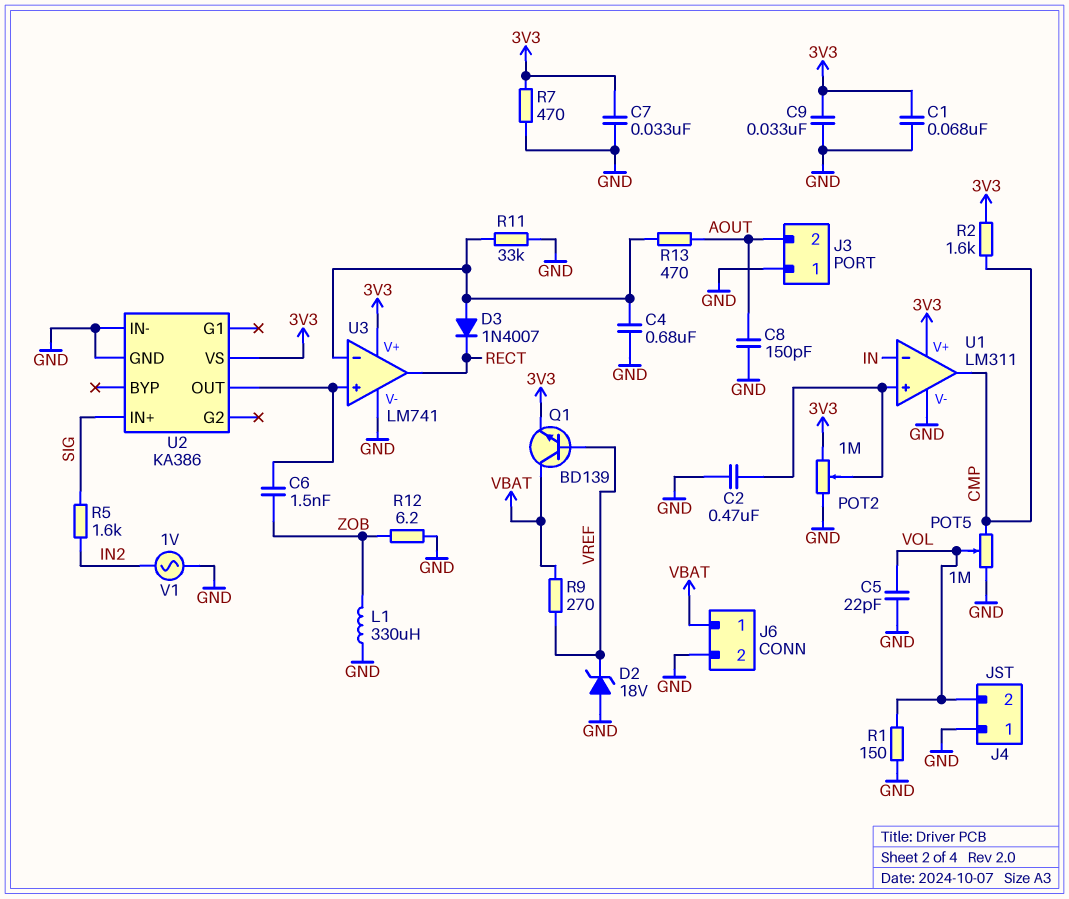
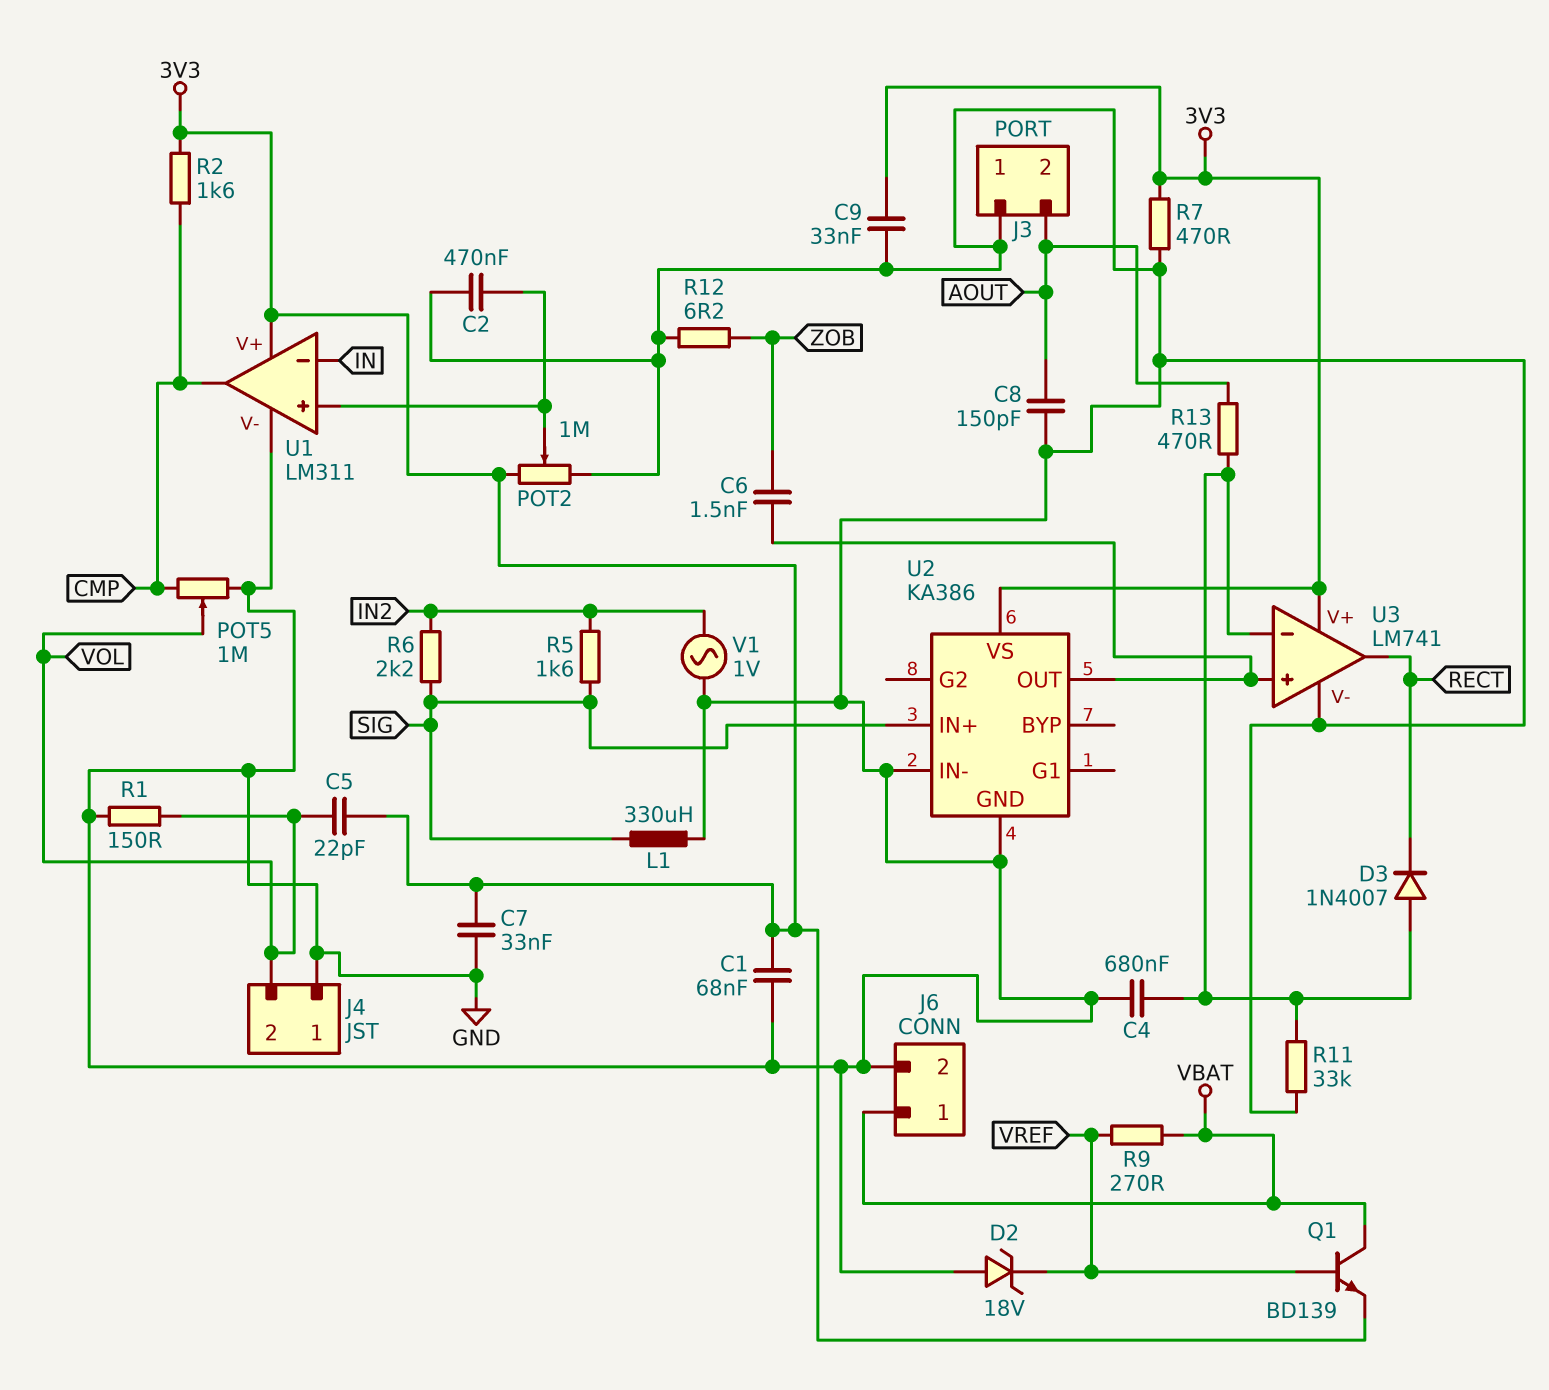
C5: 22pF (GND, VOL) -> 22pF (3V3, VOL)
L1: 330uH (GND, ZOB) -> 330uH (GND, SIG)
R6: none -> 2.2k (IN2, SIG)

